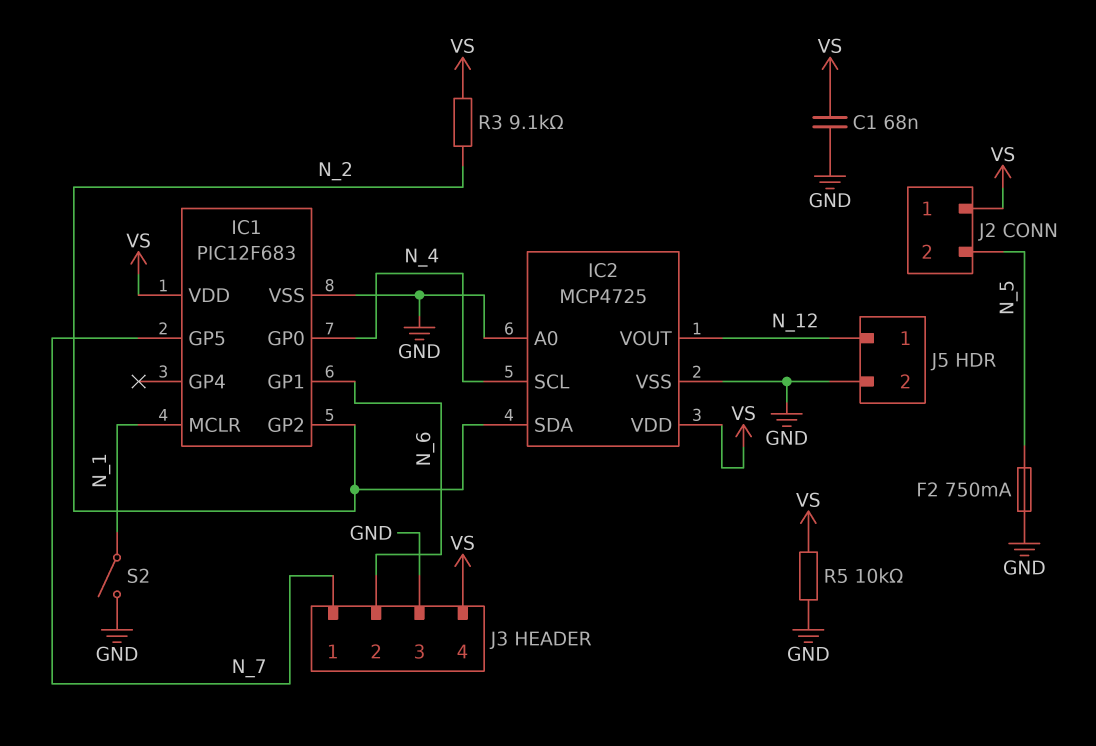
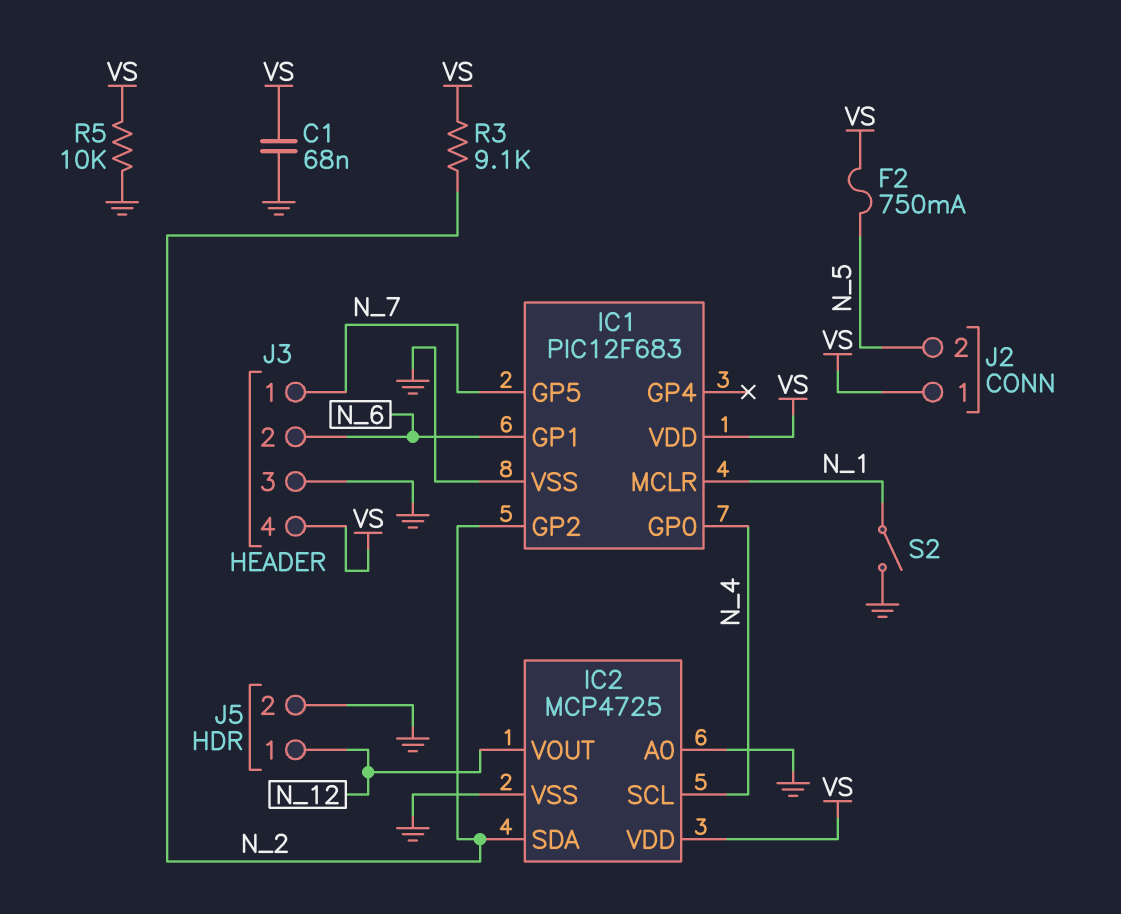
F2: 750mA (GND, N_5) -> 750mA (N_5, VS)

